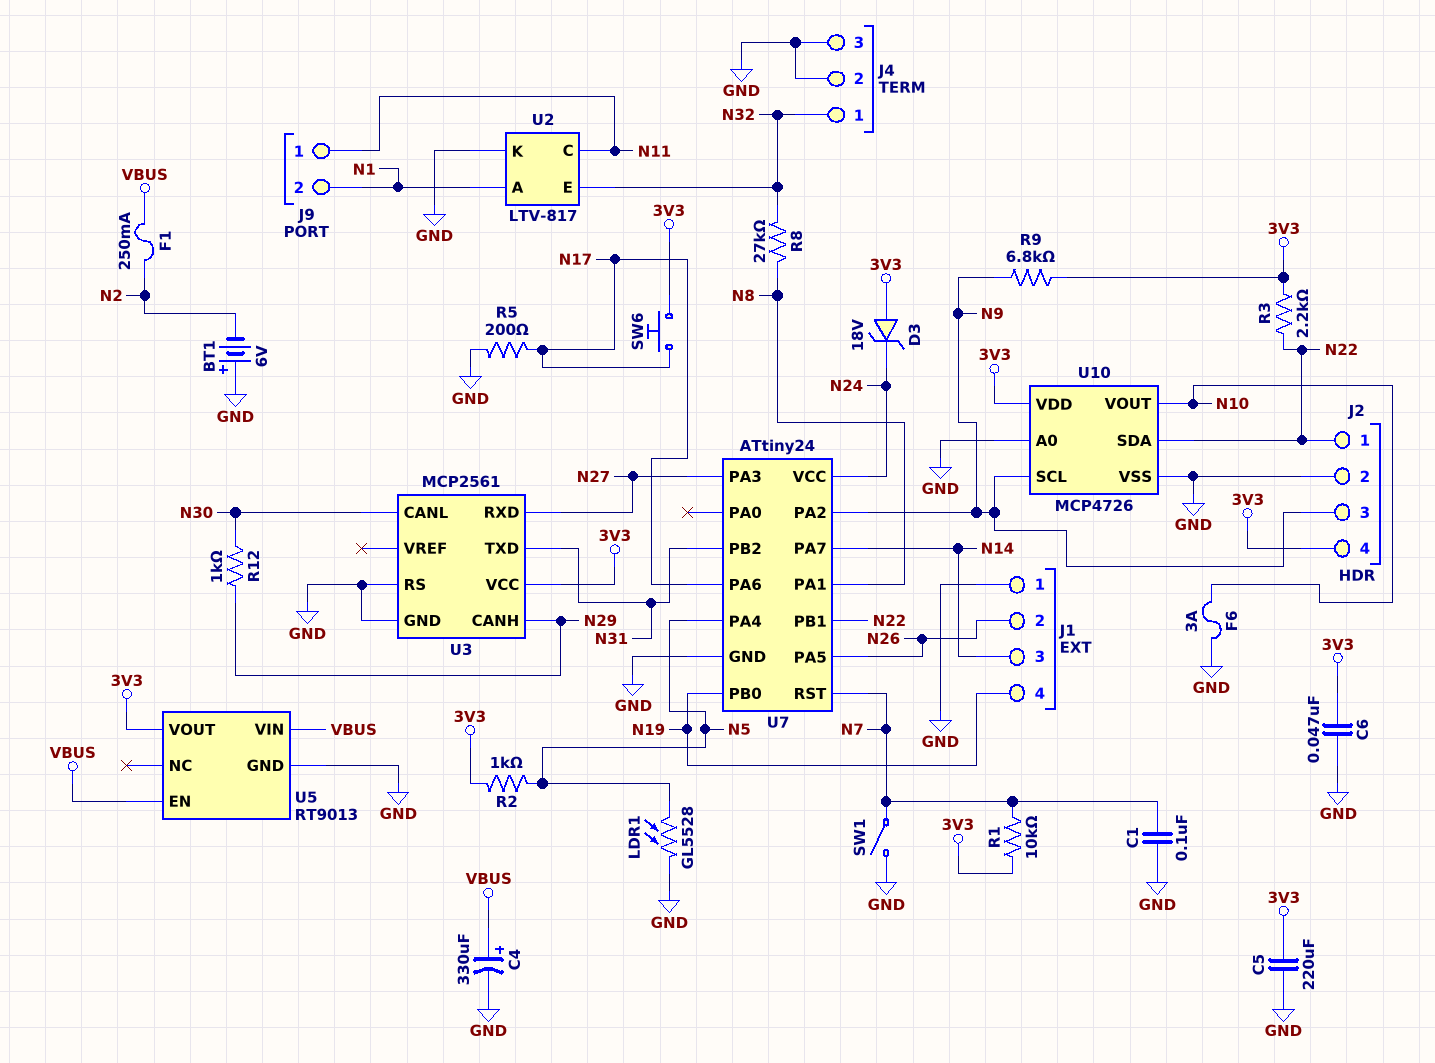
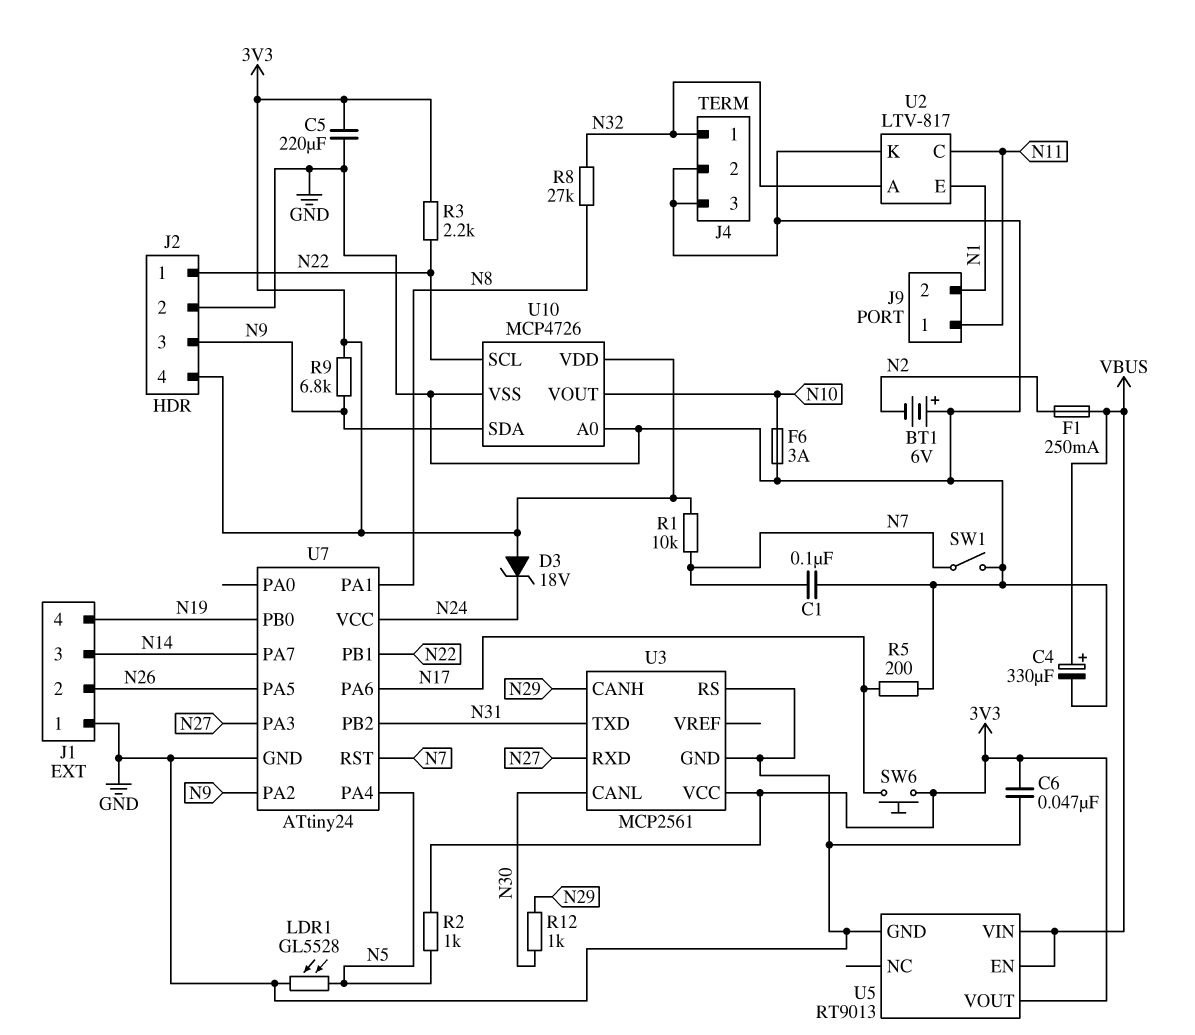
U2 pin A: N1 -> N32
U2 pin E: N32 -> N1
U10 pin SCL: N9 -> N22
U10 pin SDA: N22 -> N9

